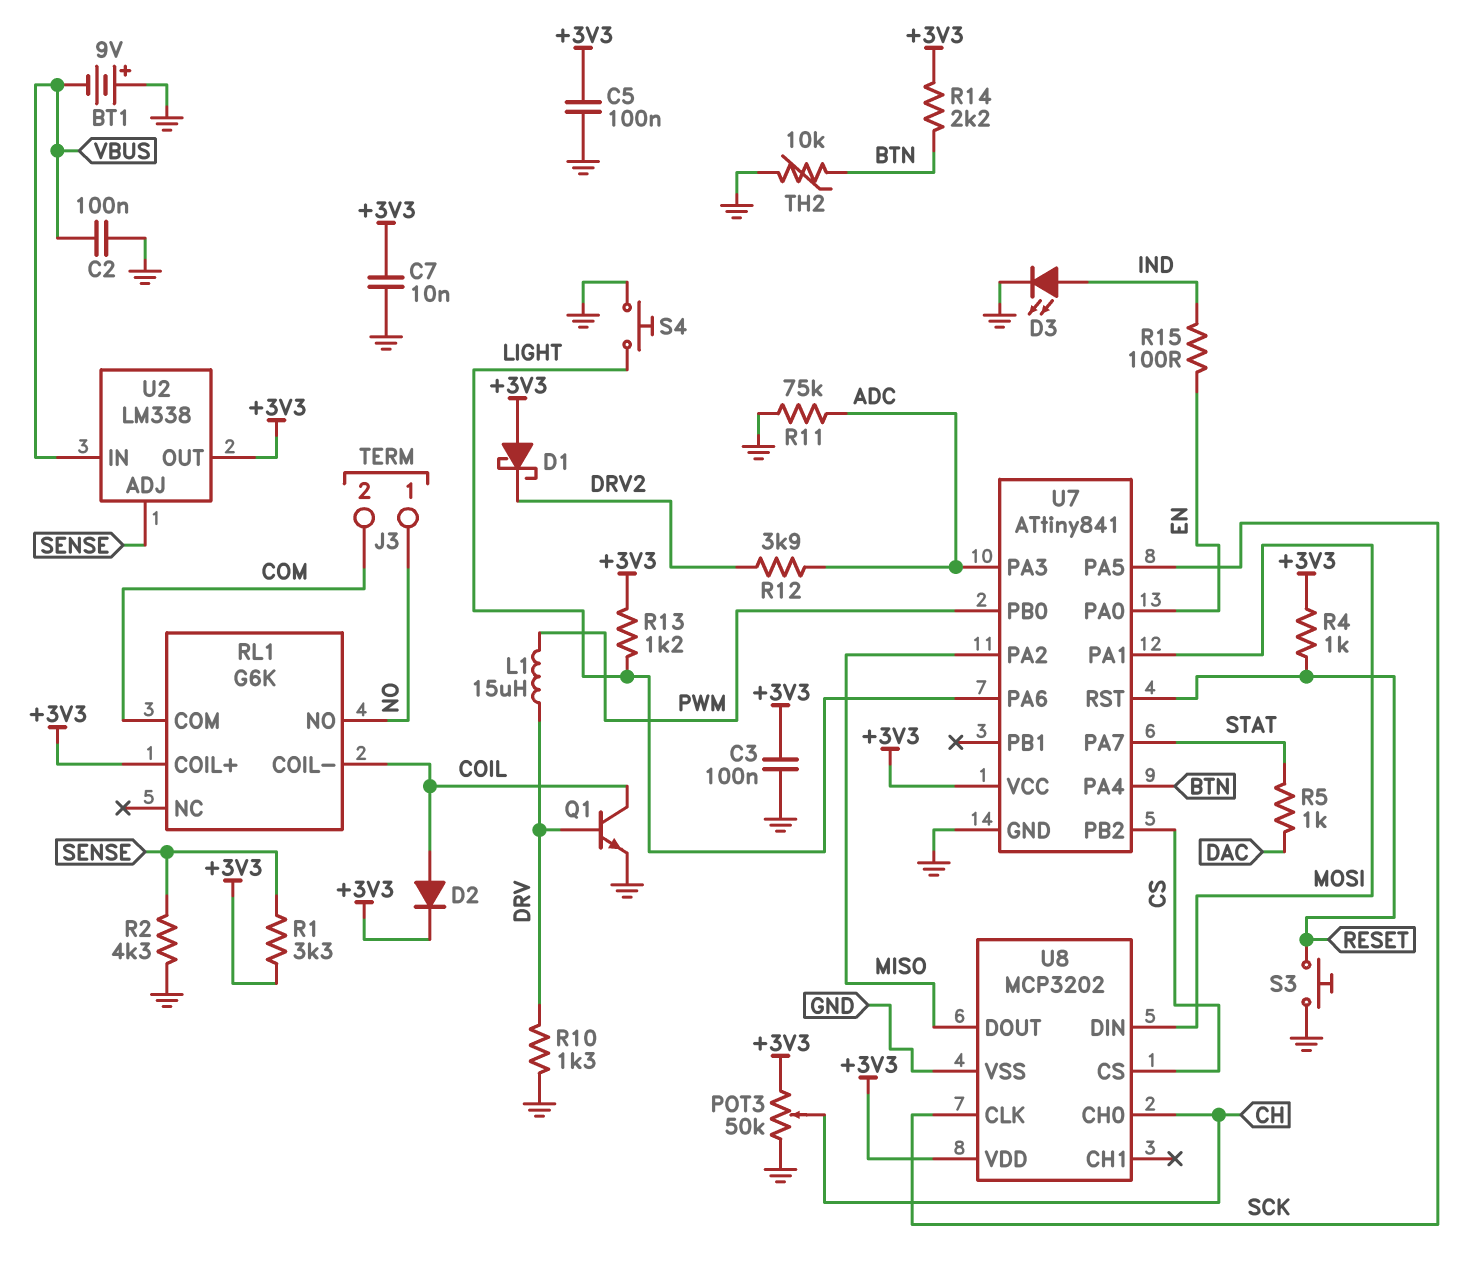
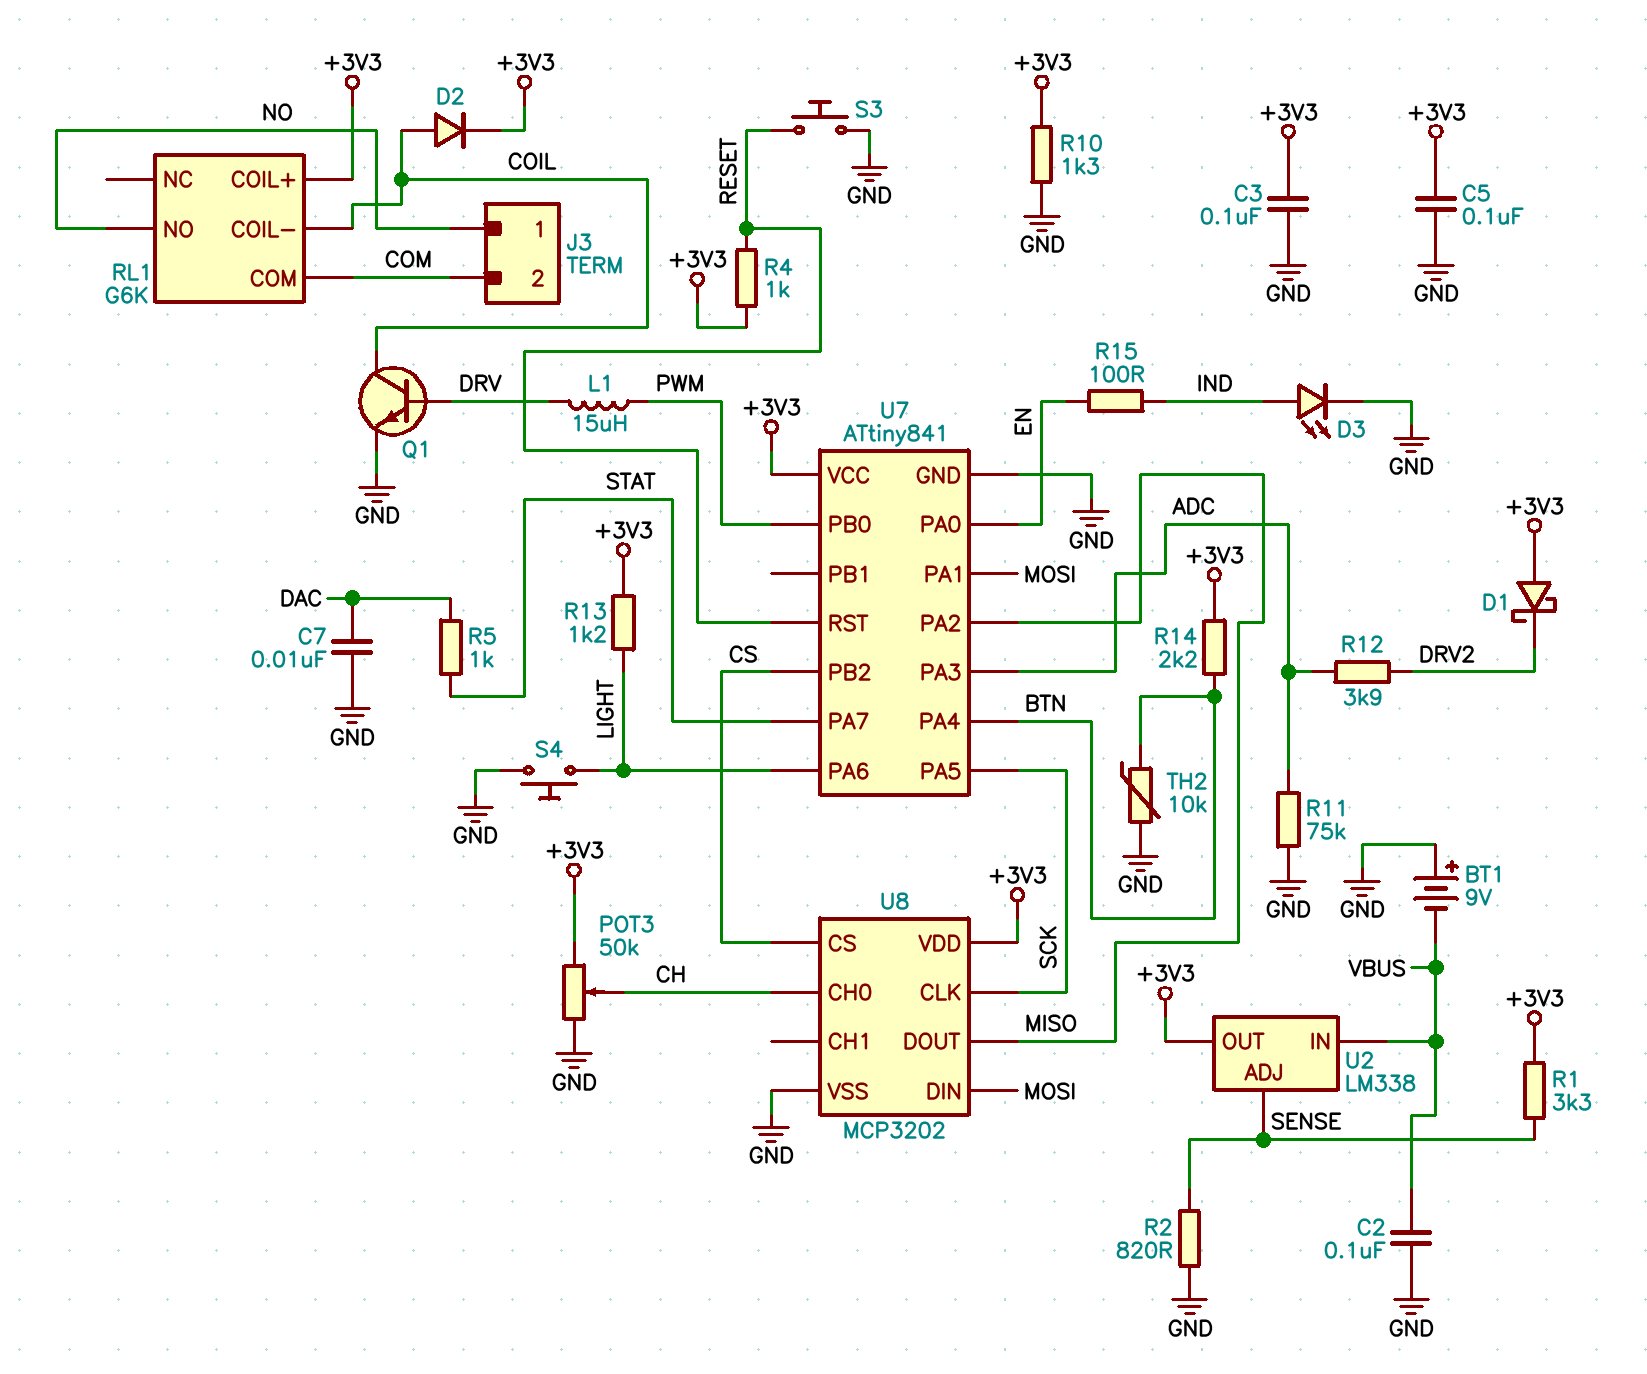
C7: 10nF (+3V3, GND) -> 10nF (DAC, GND)
R2: 4.3k (GND, SENSE) -> 820 (GND, SENSE)
R10: 1.3k (DRV, GND) -> 1.3k (+3V3, GND)

